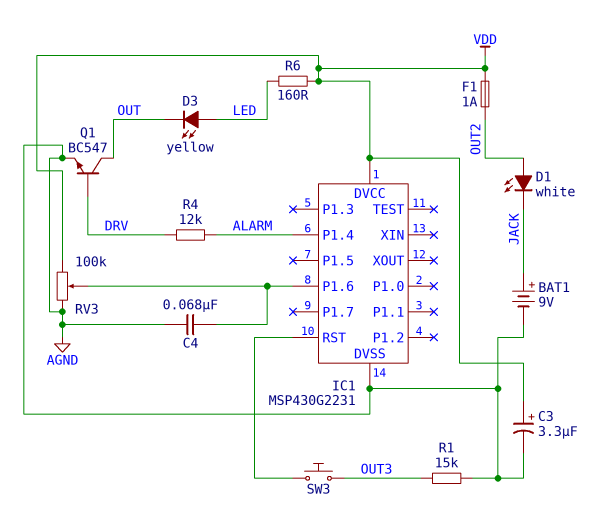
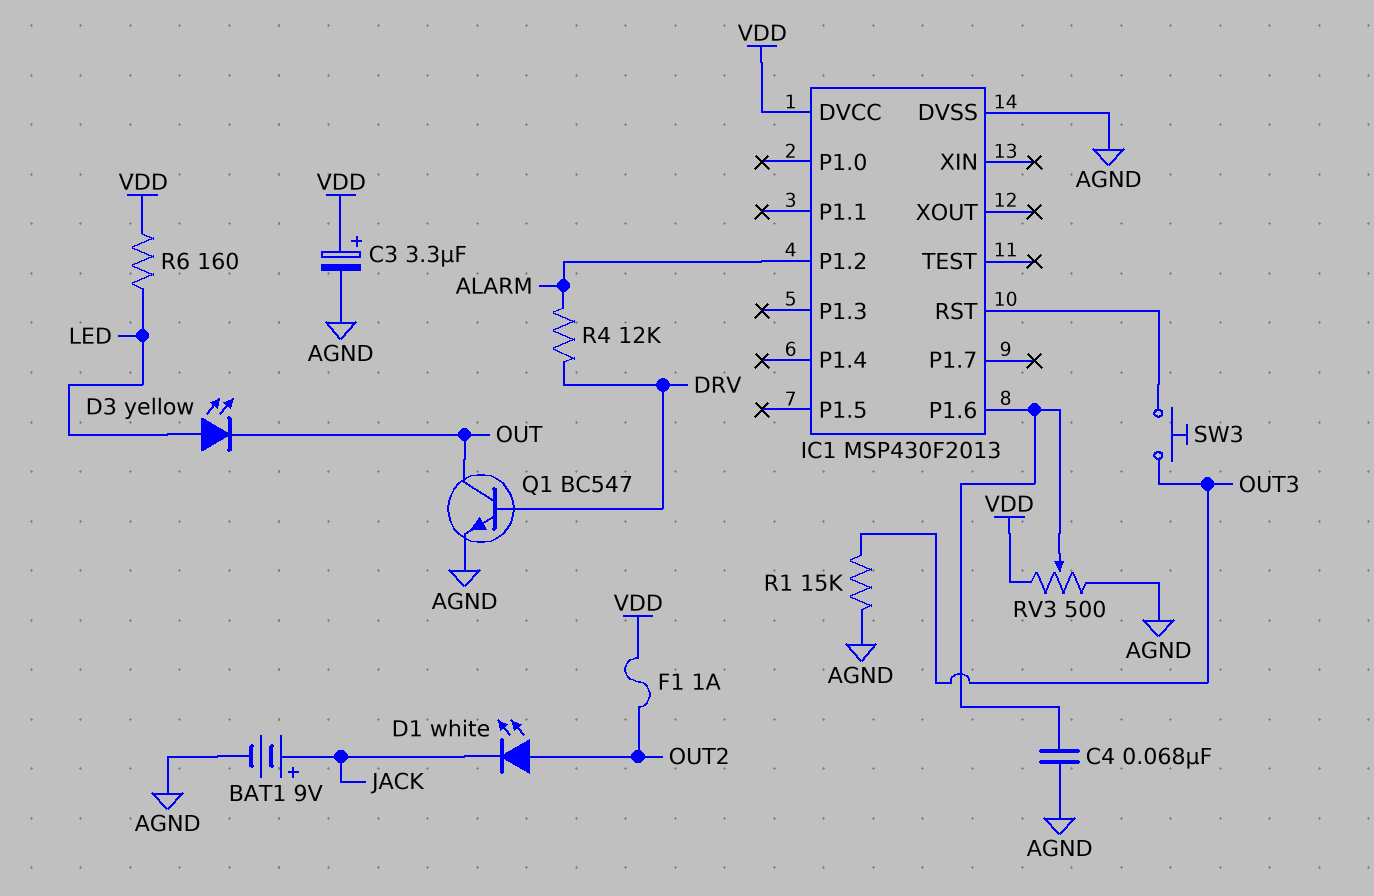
IC1: MSP430G2231 -> MSP430F2013
IC1 pin P1.2: none -> ALARM
IC1 pin P1.4: ALARM -> none
RV3: 100k (AGND, VDD, wiper IC1/P1.6) -> 500 (AGND, VDD, wiper IC1/P1.6)

